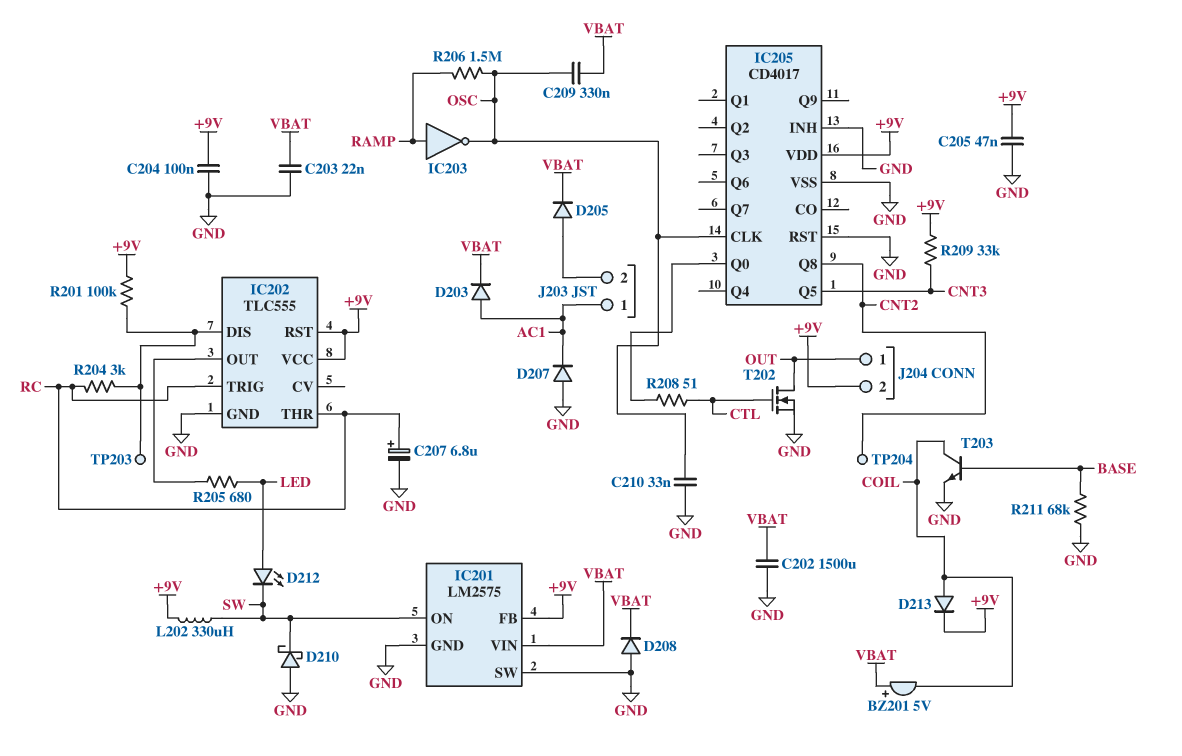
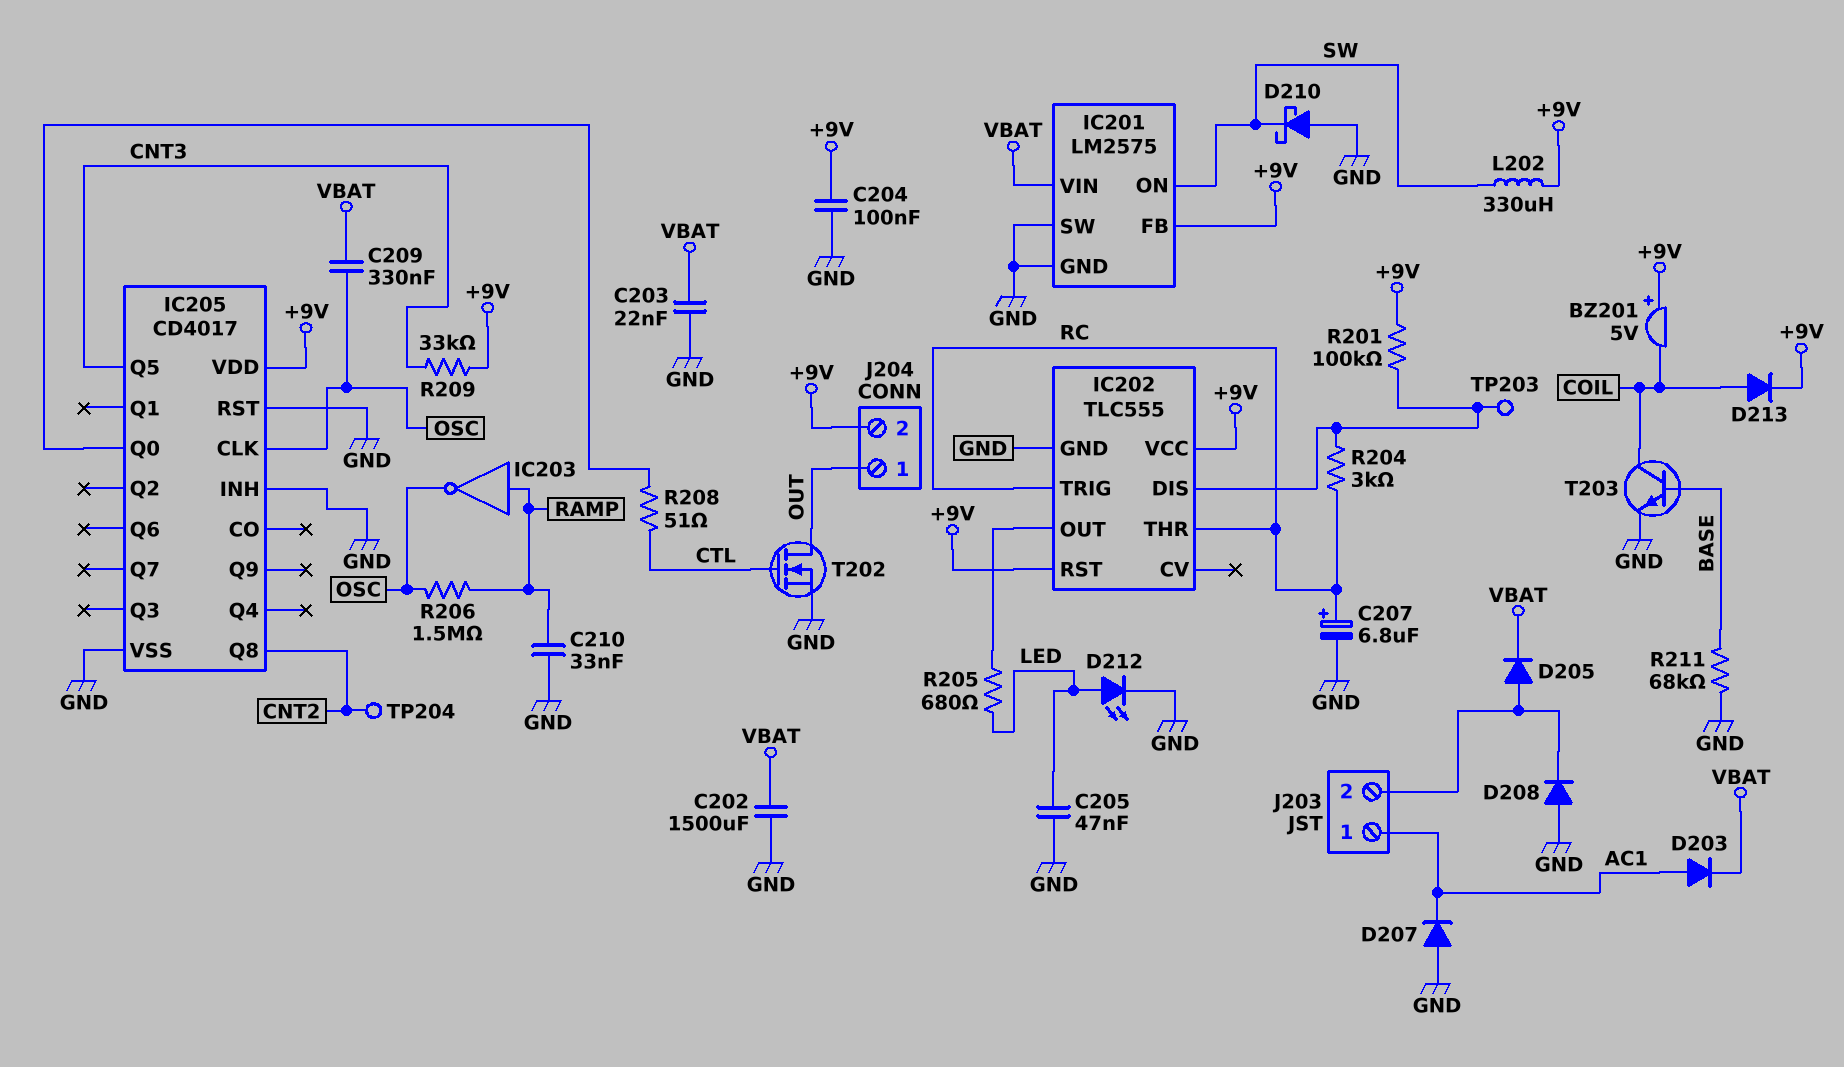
BZ201: buzzer 5V (plus VBAT, minus COIL) -> buzzer 5V (plus +9V, minus COIL)
C205: 47nF (+9V, GND) -> 47nF (GND, LED)
C210: 33nF (GND, OSC) -> 33nF (GND, RAMP)
D208: diode (A GND, K VBAT) -> diode (A GND, K J203/2)
D212: LED (A LED, K SW) -> LED (A LED, K GND)

